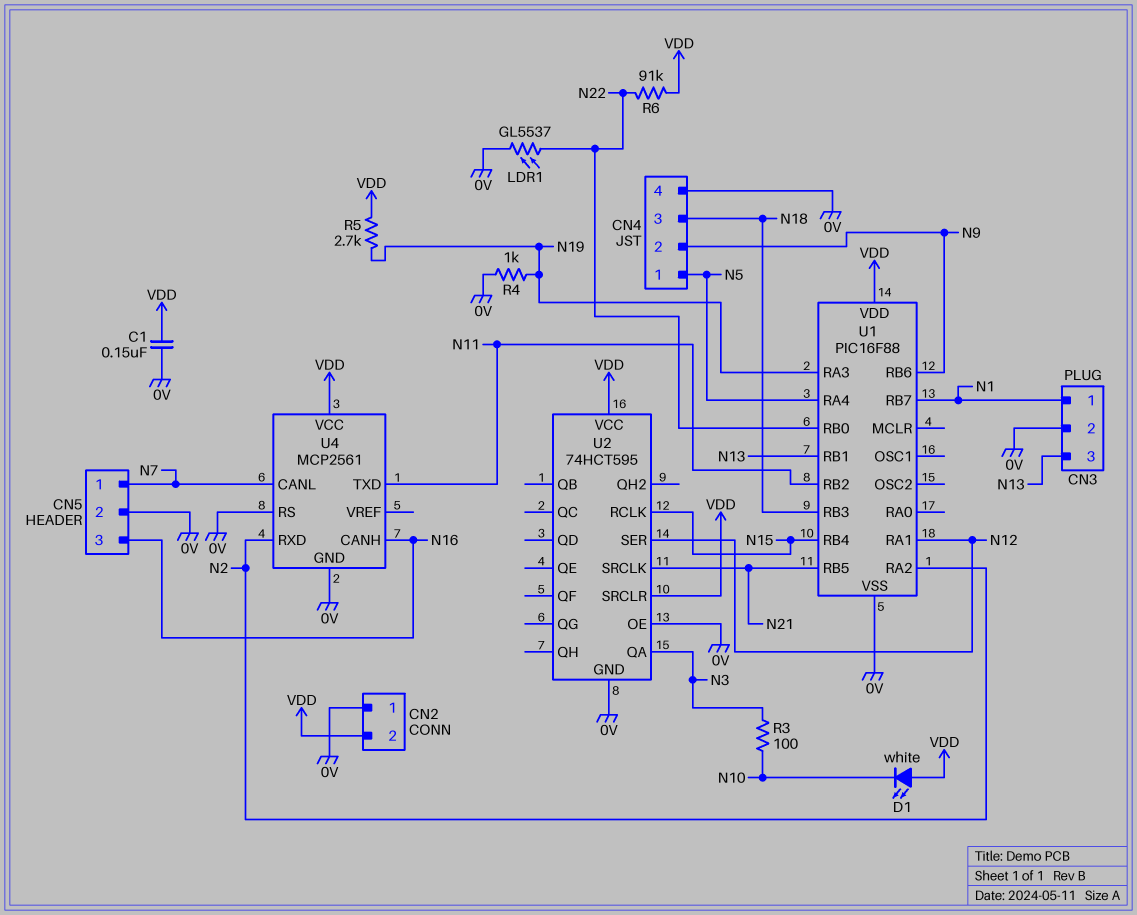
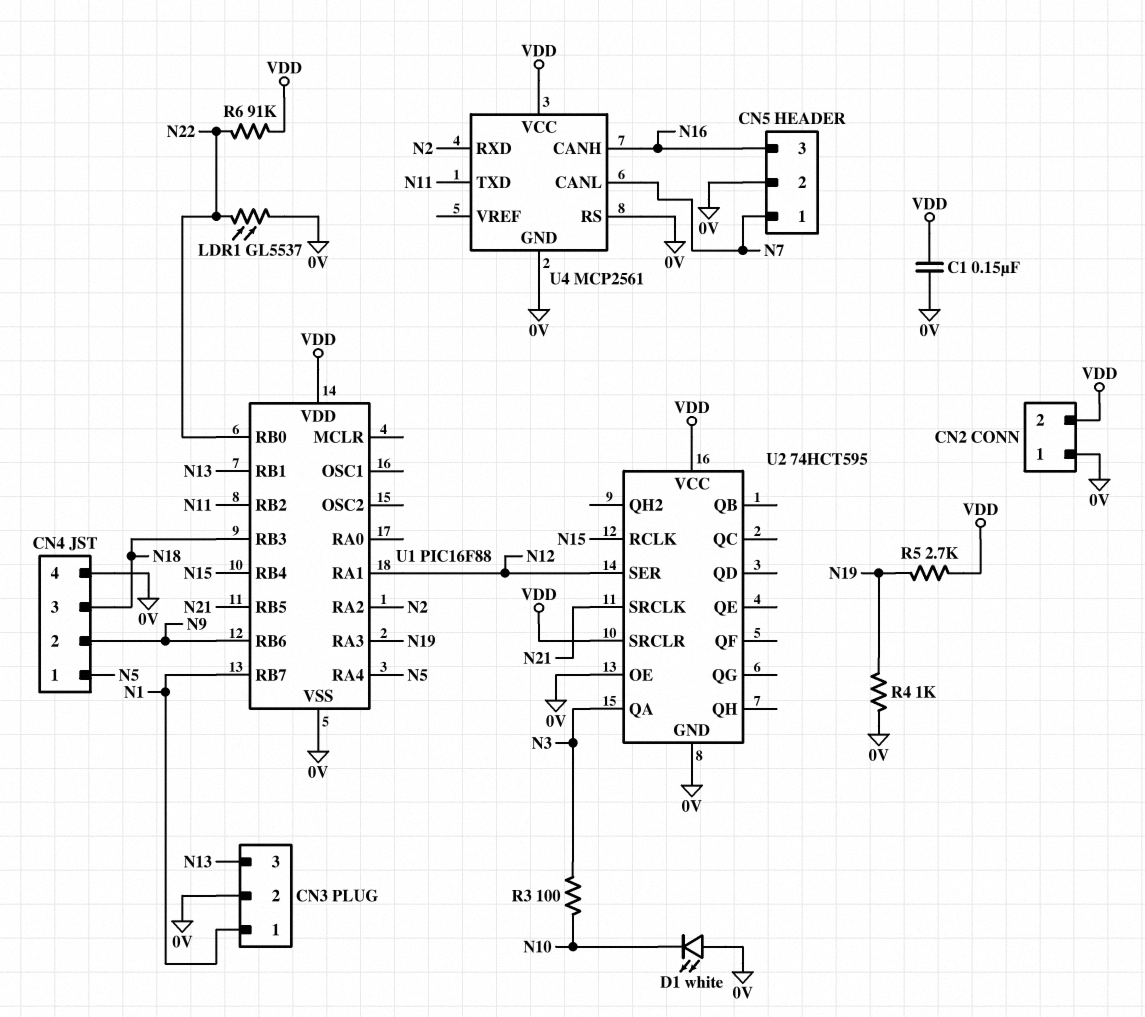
D1: LED white (A VDD, K N10) -> LED white (A 0V, K N10)

